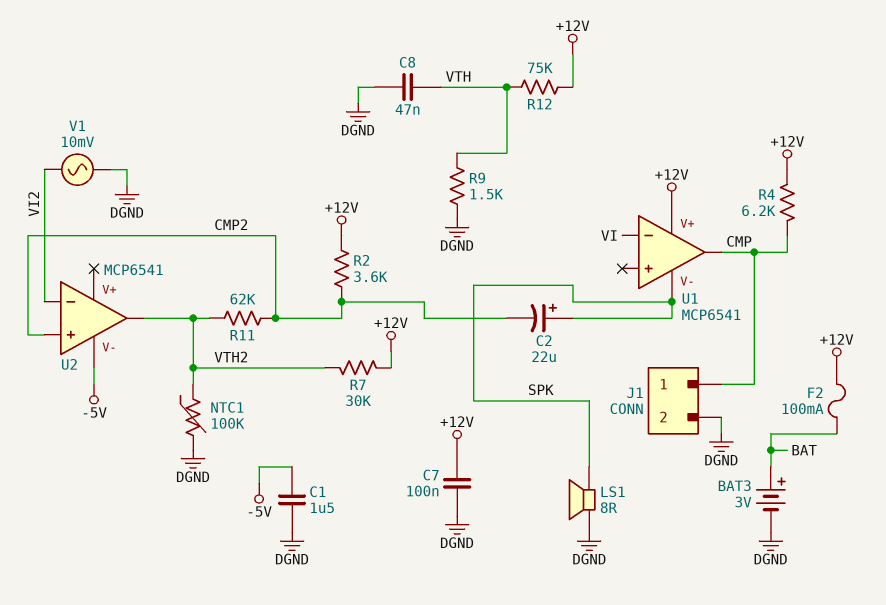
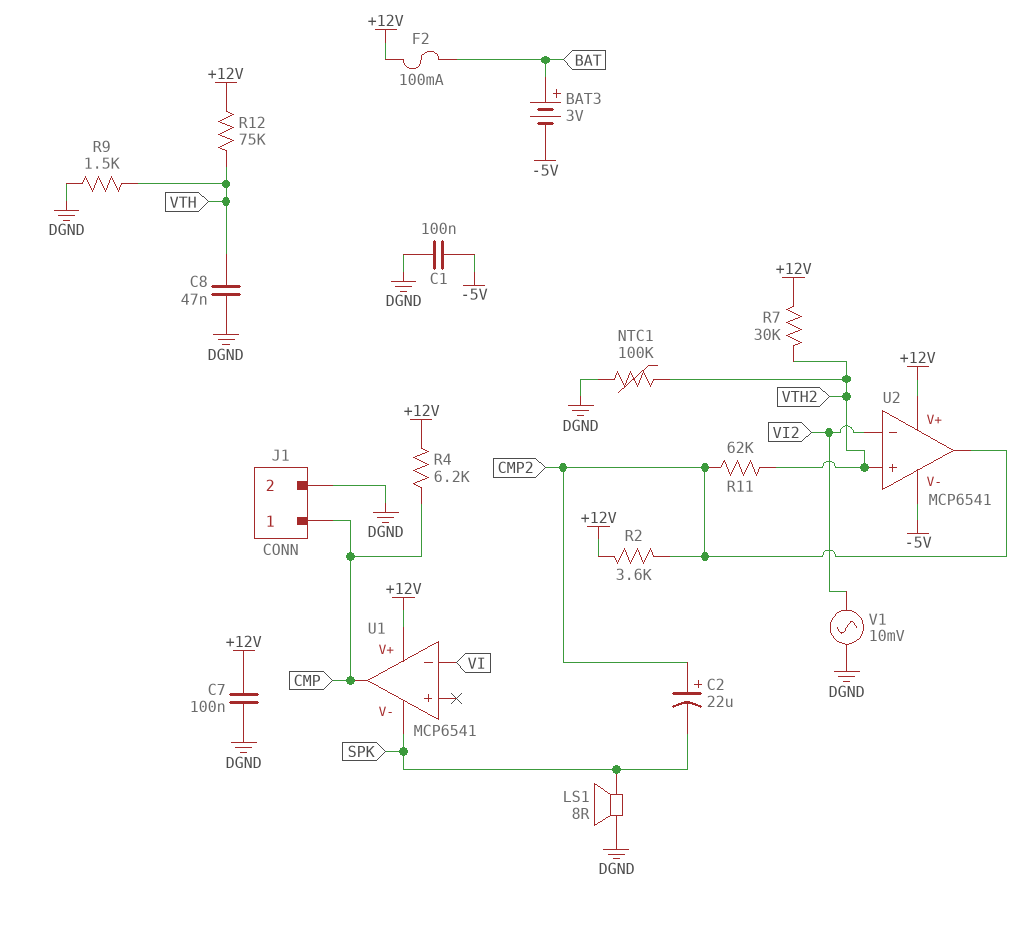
BAT3: 3V (plus BAT, minus DGND) -> 3V (plus BAT, minus -5V)
C1: 1.5uF (-5V, DGND) -> 100nF (-5V, DGND)
C2: 22uF (plus SPK, minus CMP2) -> 22uF (plus CMP2, minus SPK)
U2 pin V+: none -> +12V
U2 pin in+: CMP2 -> VTH2
U2 pin out: VTH2 -> CMP2

